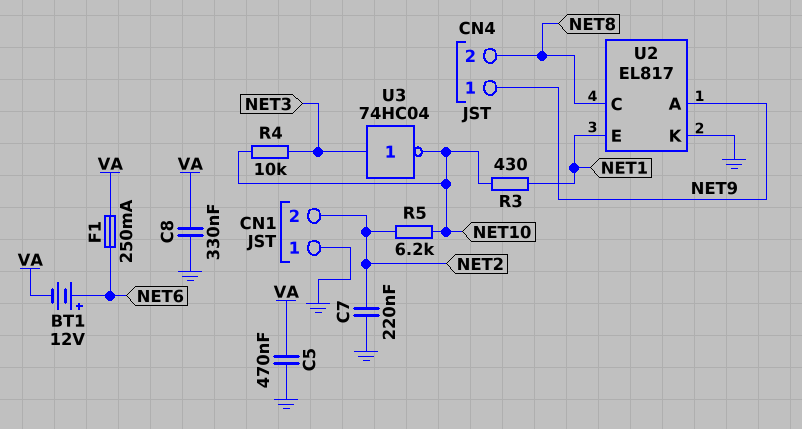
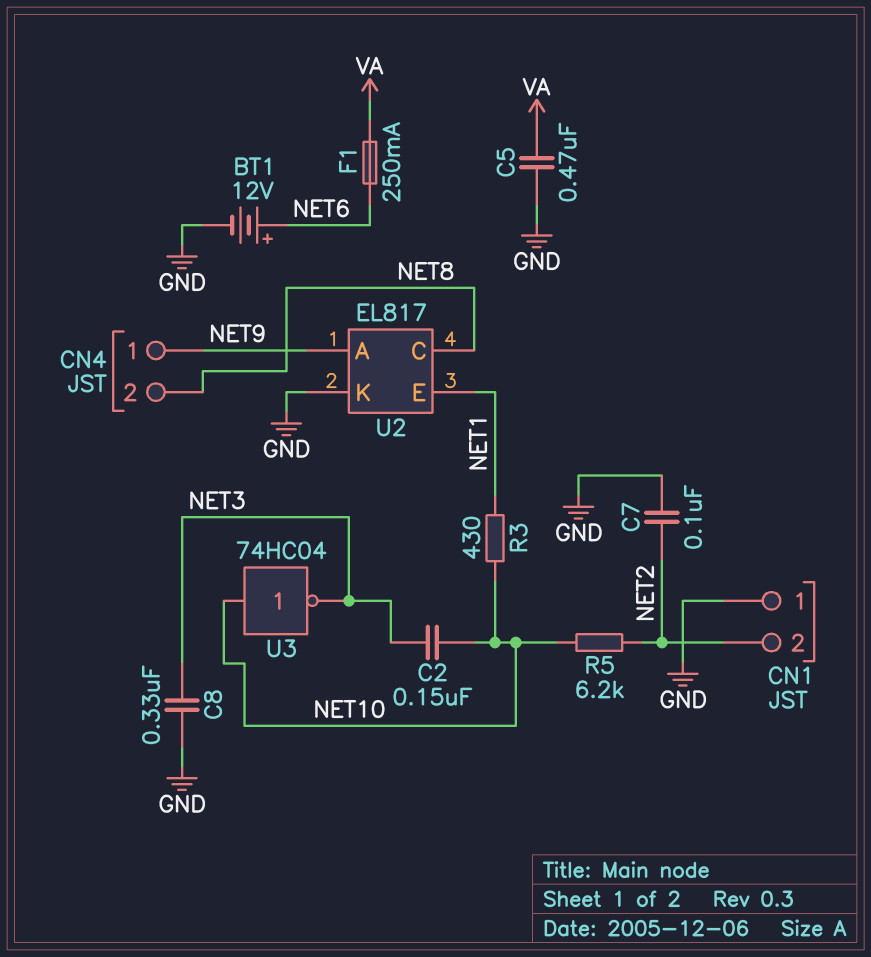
BT1: 12V (plus NET6, minus VA) -> 12V (plus NET6, minus GND)
C2: none -> 150nF (NET3, NET10)
C7: 220nF (GND, NET2) -> 100nF (GND, NET2)
C8: 330nF (GND, VA) -> 330nF (GND, NET3)
R4: 10k (NET3, NET10) -> none
U3: NOT 74HC04 (in NET3, out NET10) -> NOT 74HC04 (in NET10, out NET3)

